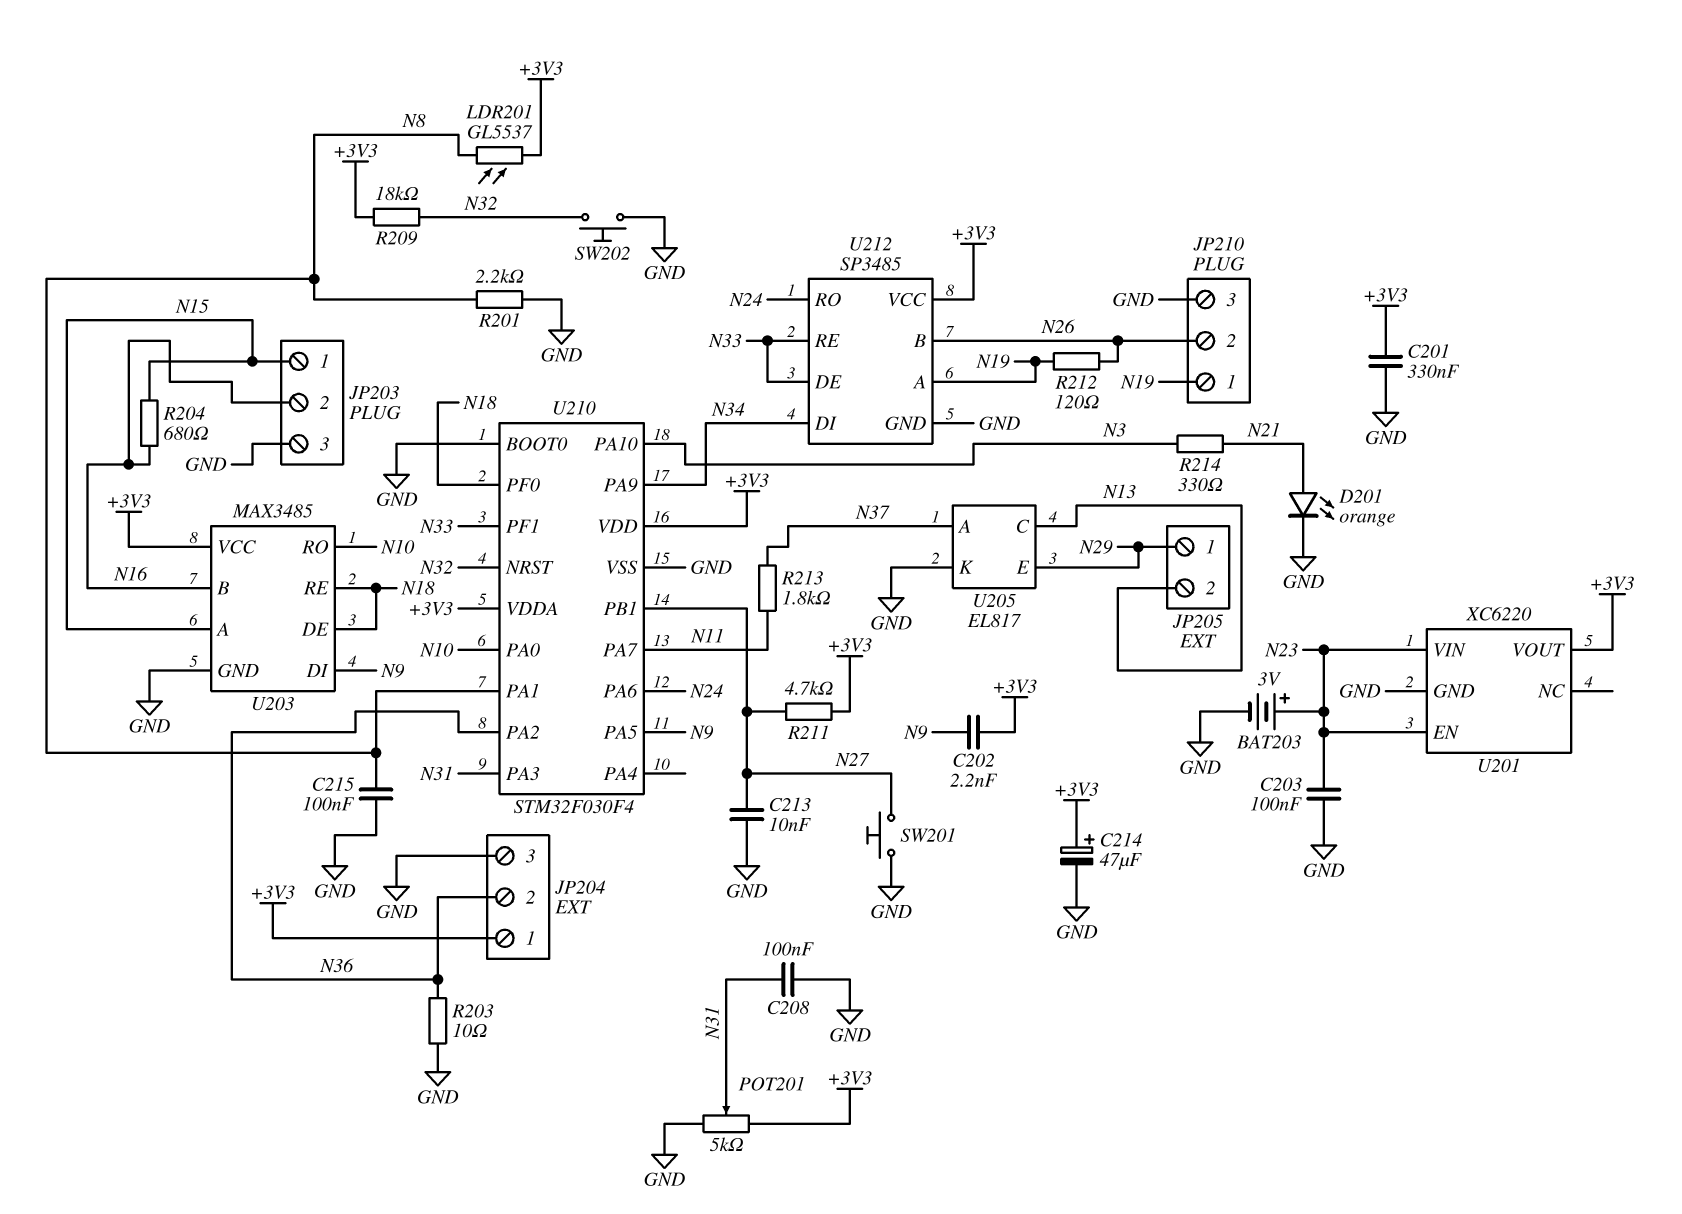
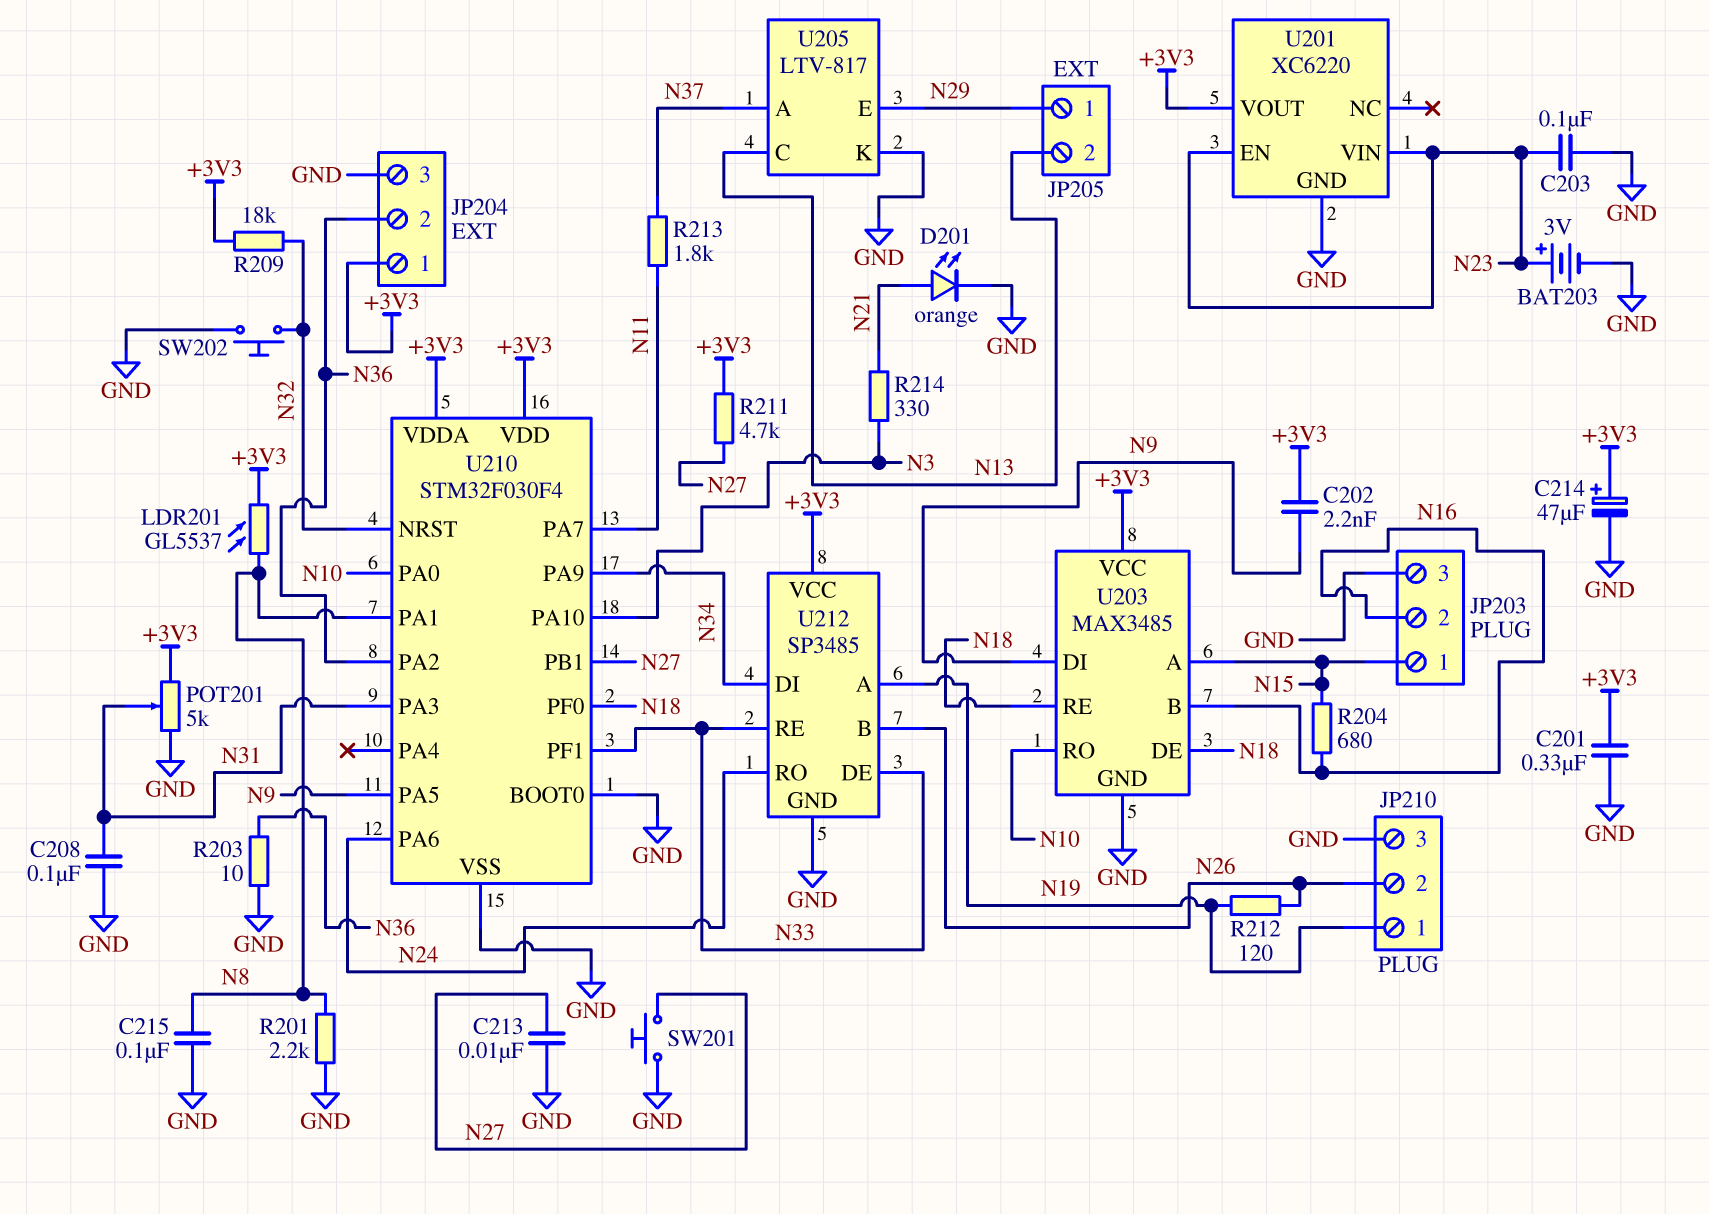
U205: EL817 -> LTV-817

